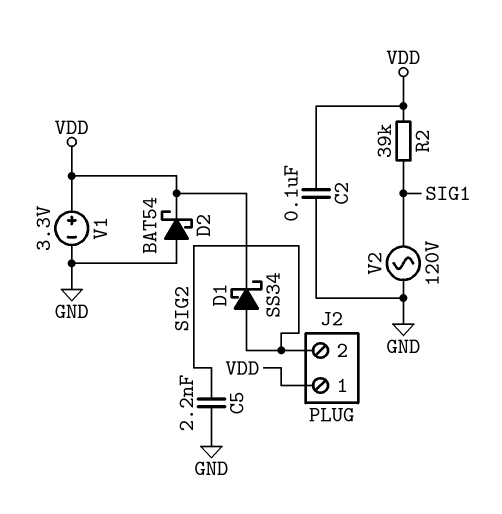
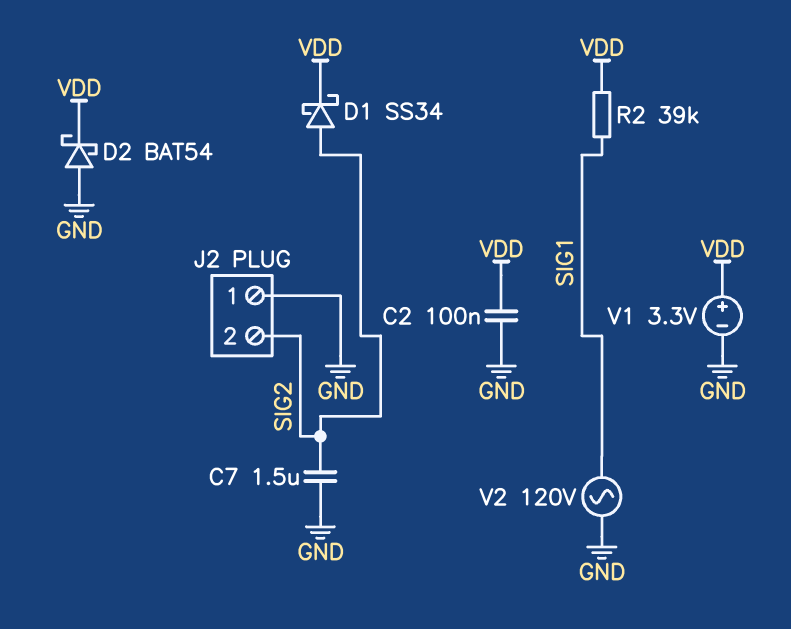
C5: 2.2nF (GND, SIG2) -> none
C7: none -> 1.5uF (GND, SIG2)
J2 pin 1: VDD -> GND

